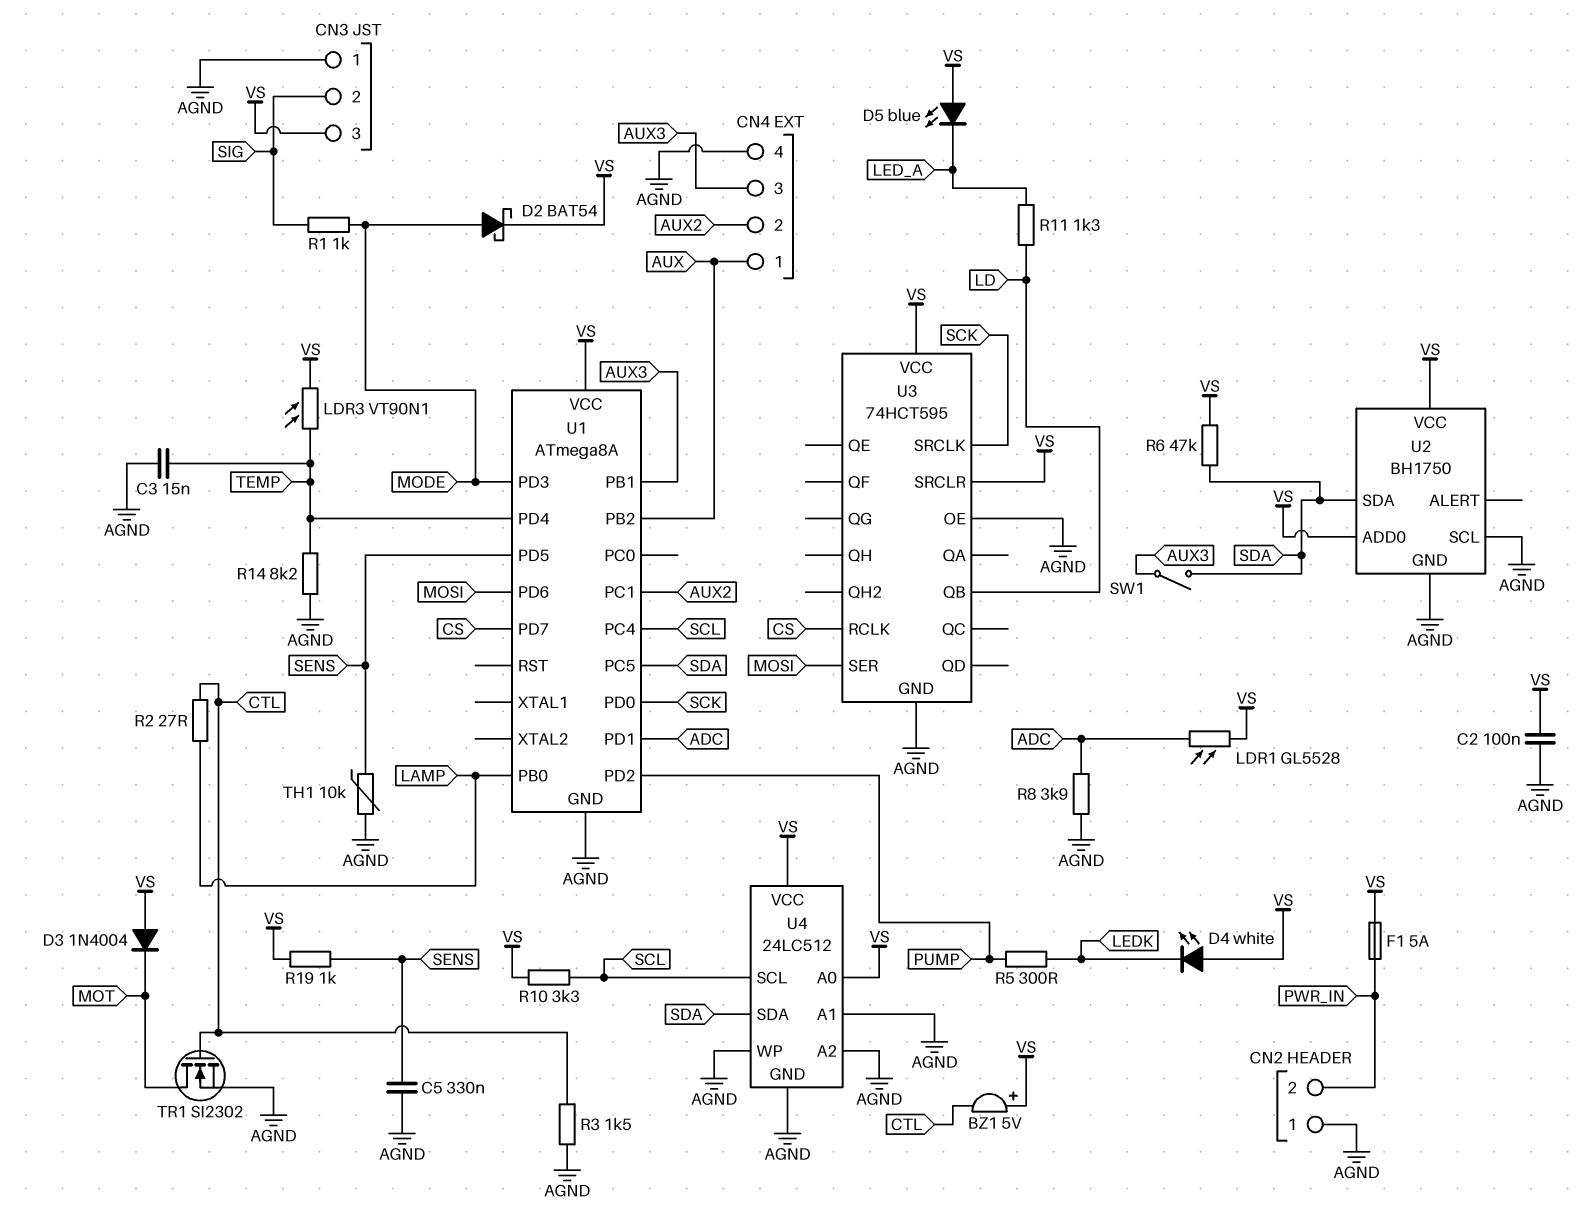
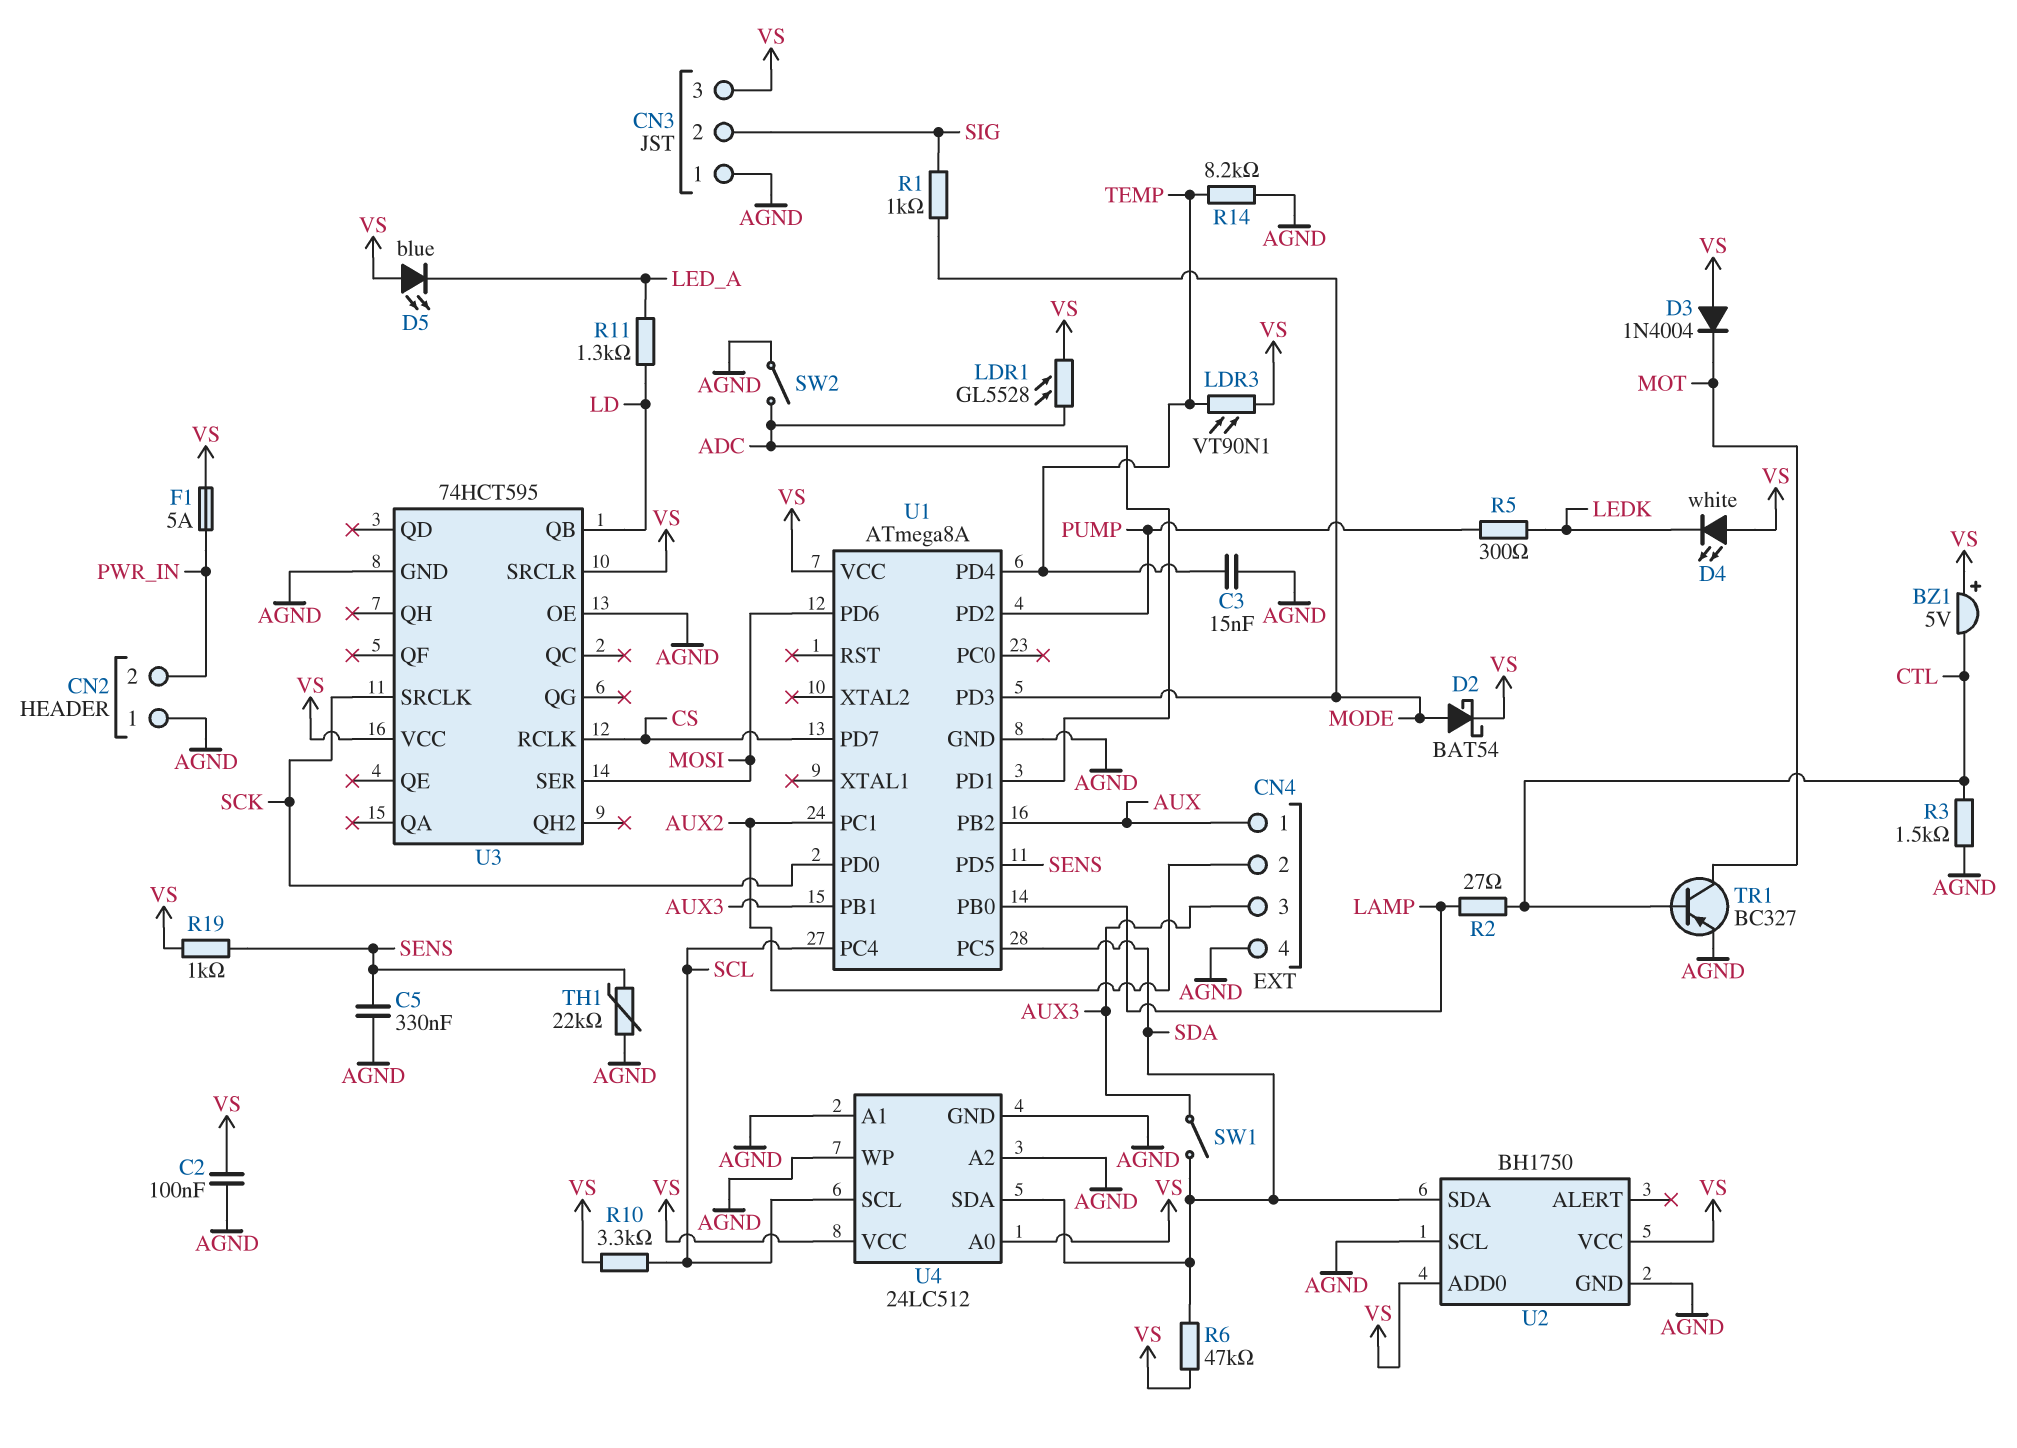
R8: 3.9k (ADC, AGND) -> none
SW2: none -> switch (ADC, AGND)
TH1: 10k (AGND, SENS) -> 22k (AGND, SENS)
TR1: NMOS SI2302 (G CTL, D MOT, S AGND) -> PNP BC327 (B CTL, C MOT, E AGND)

